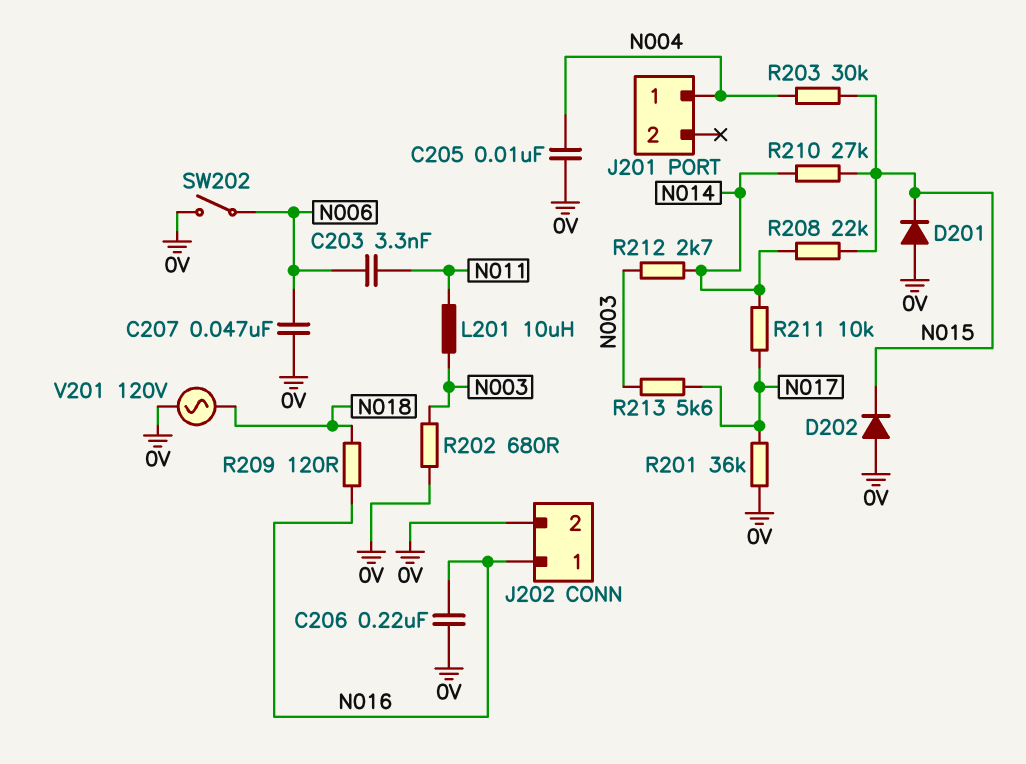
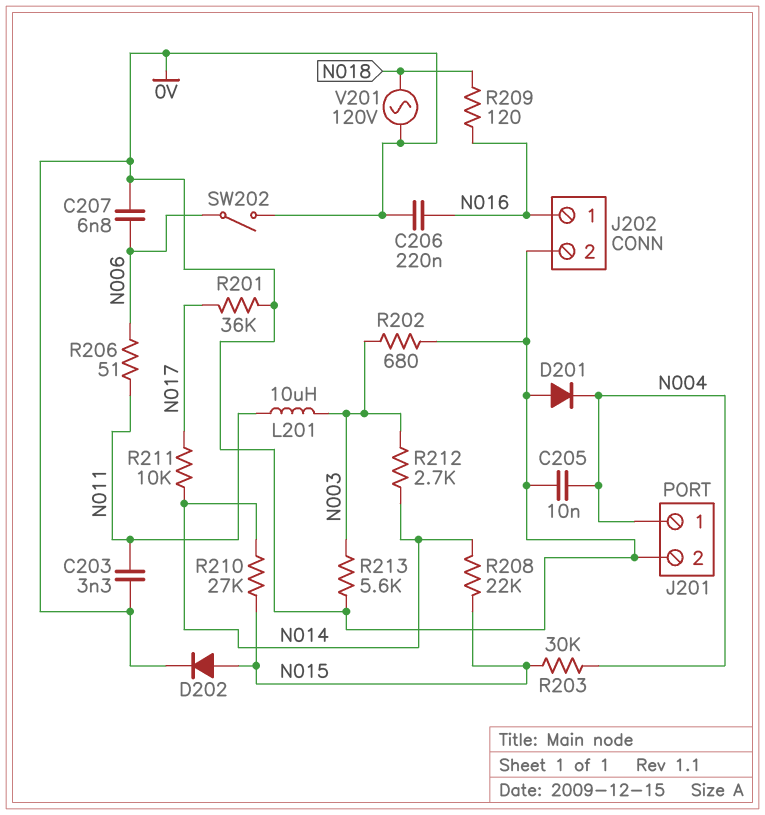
C203: 3.3nF (N006, N011) -> 3.3nF (0V, N011)
C207: 47nF (0V, N006) -> 6.8nF (0V, N006)
D201: diode (A 0V, K N015) -> diode (A 0V, K N004)
D202: diode (A 0V, K N015) -> diode (A N015, K 0V)
J201 pin 2: none -> 0V
R206: none -> 51 (N006, N011)
R213: 5.6k (N003, N017) -> 5.6k (0V, N003)

